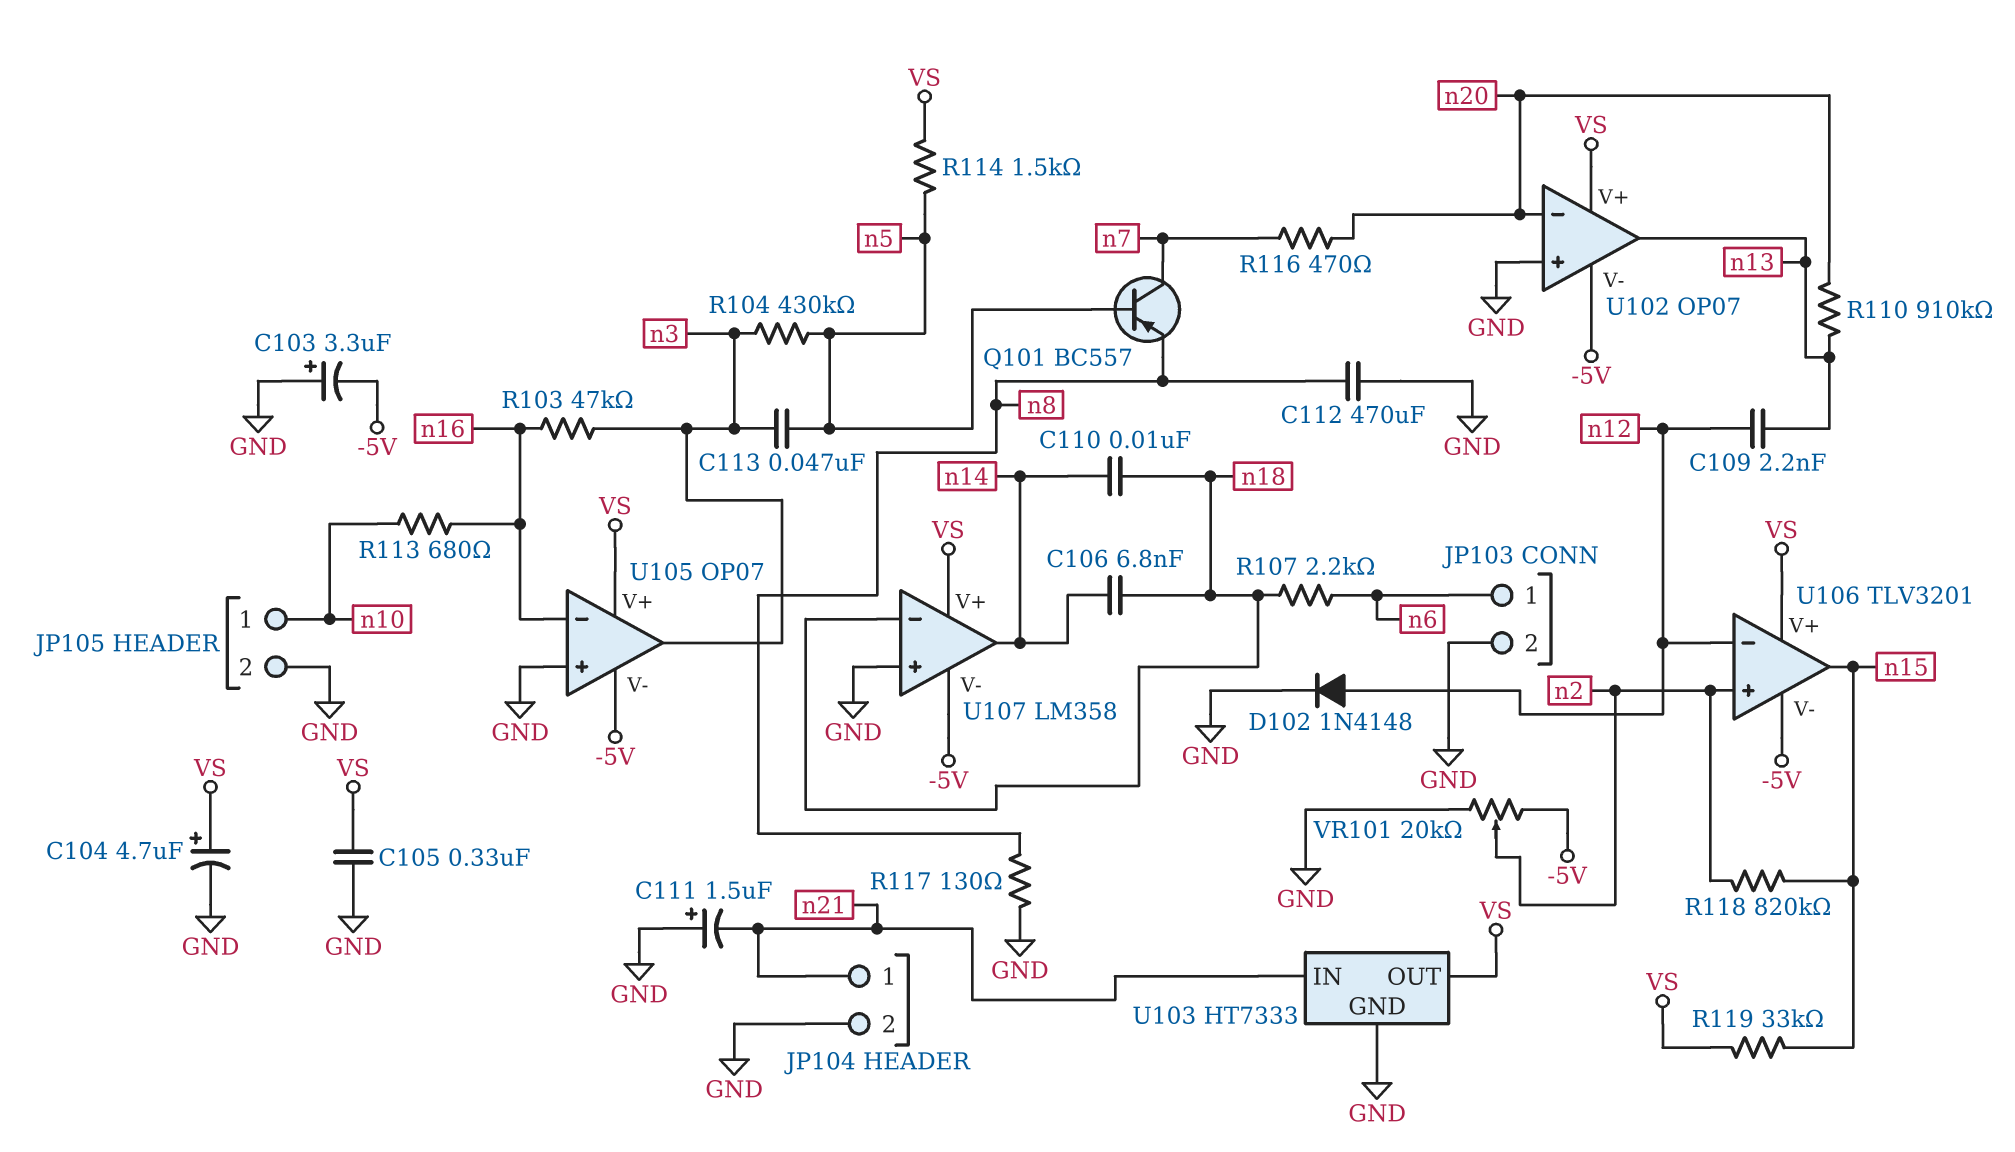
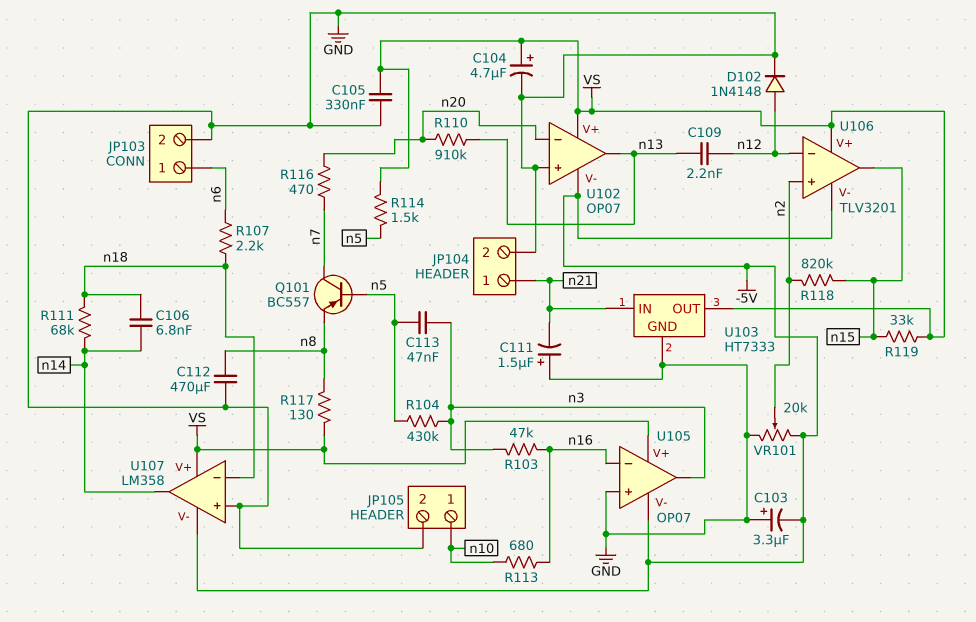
C110: 10nF (n14, n18) -> none
R111: none -> 68k (n14, n18)
R117: 130 (GND, n8) -> 130 (VS, n8)

